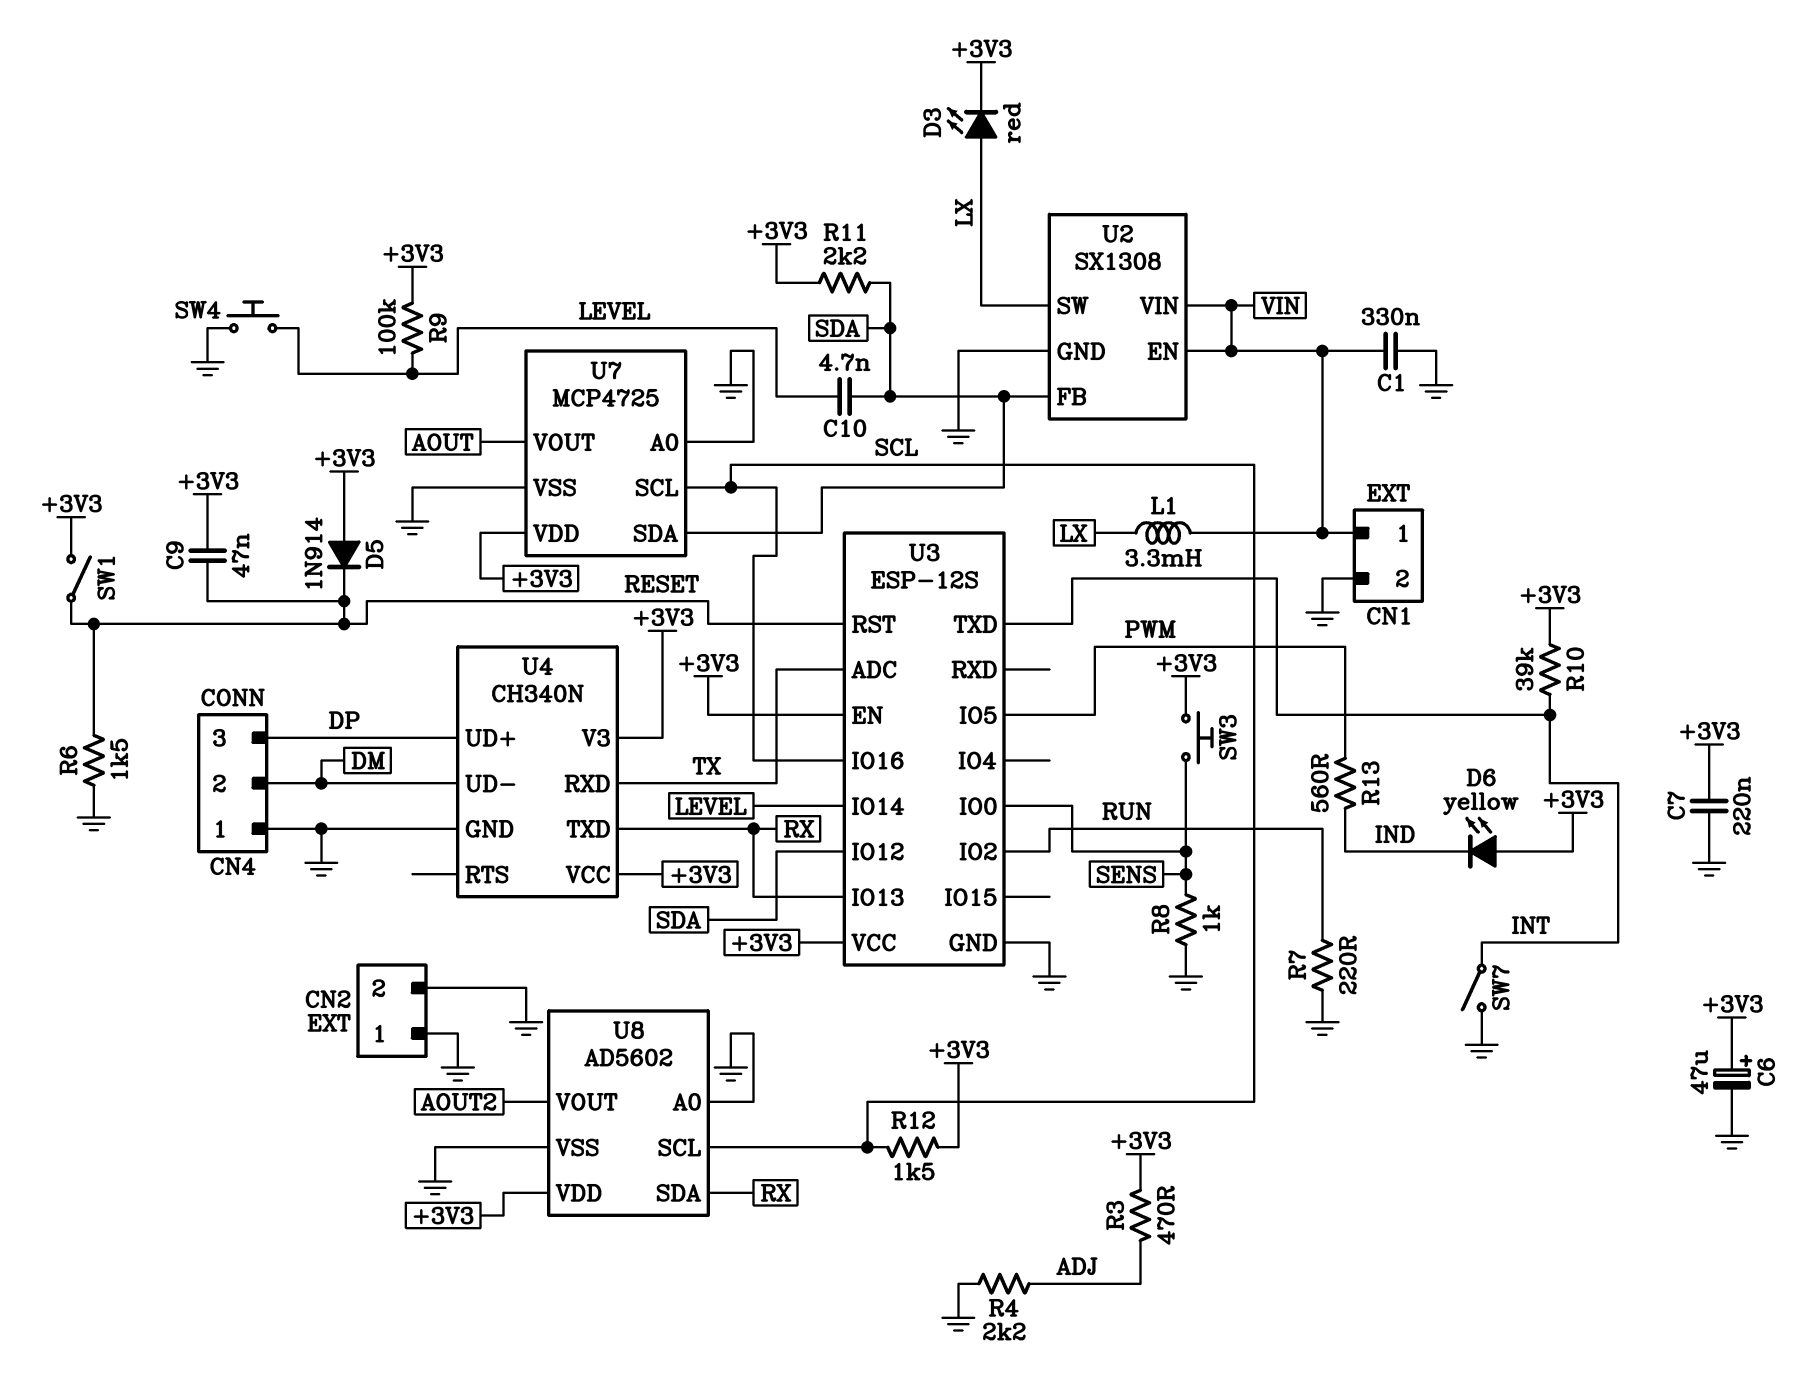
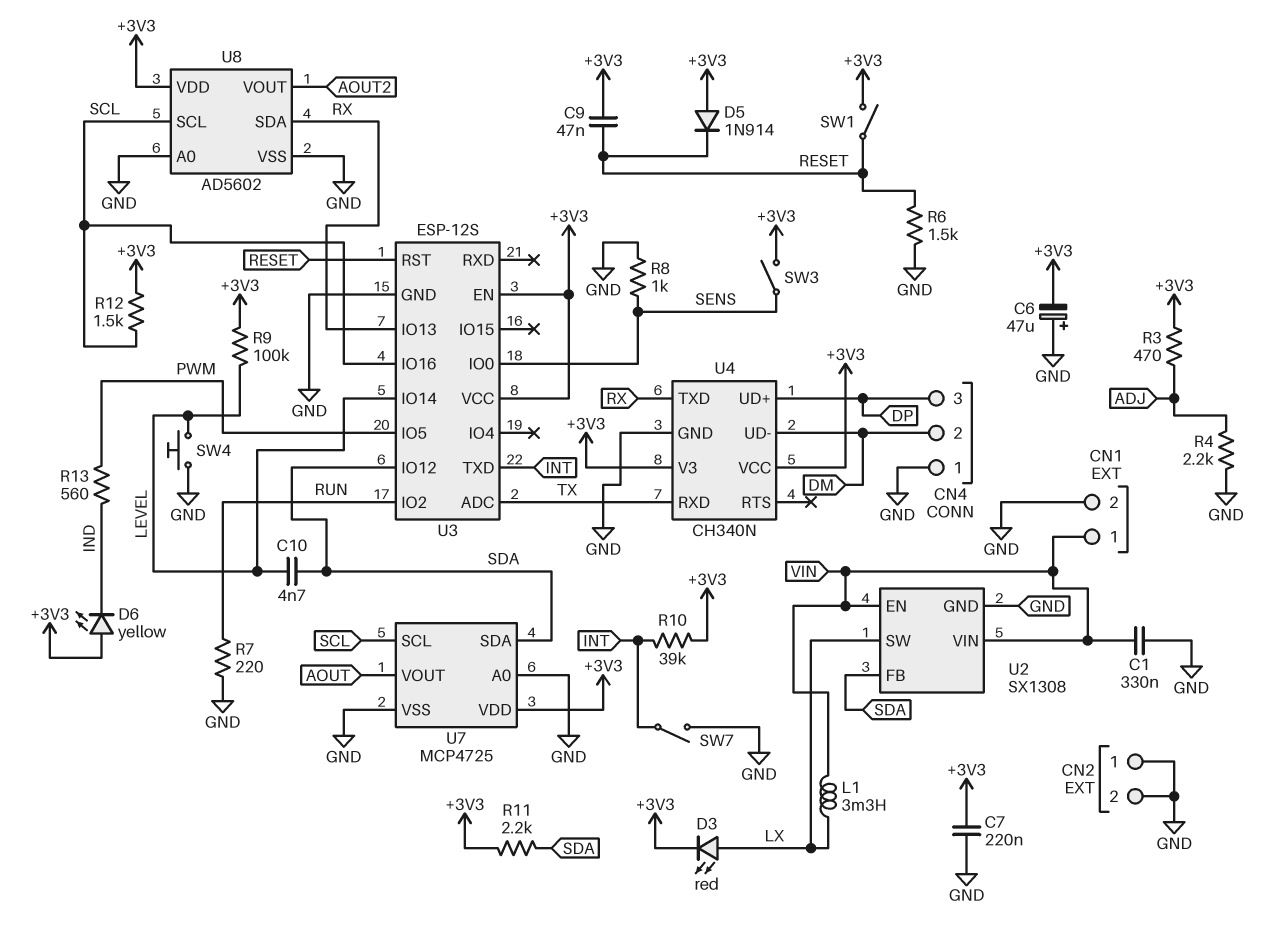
C6: 47uF (plus +3V3, minus GND) -> 47uF (plus GND, minus +3V3)
SW3: button (+3V3, SENS) -> switch (+3V3, SENS)

